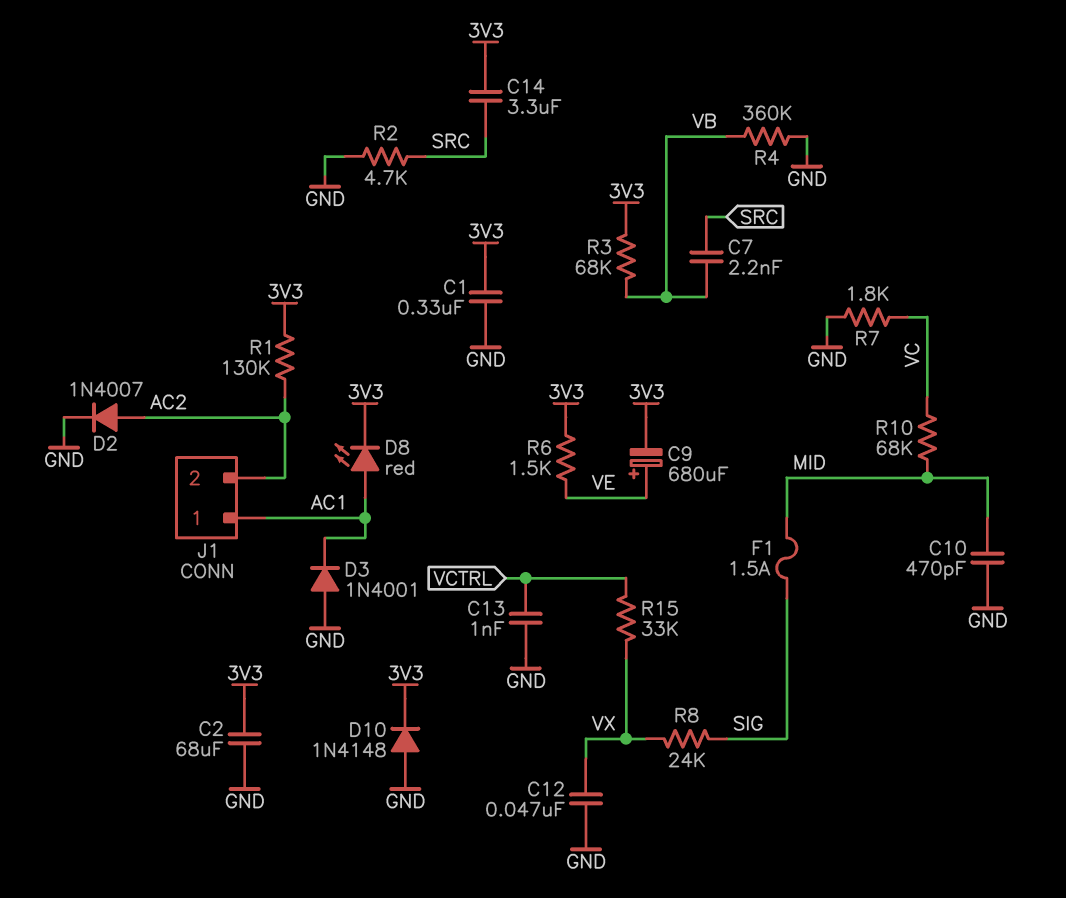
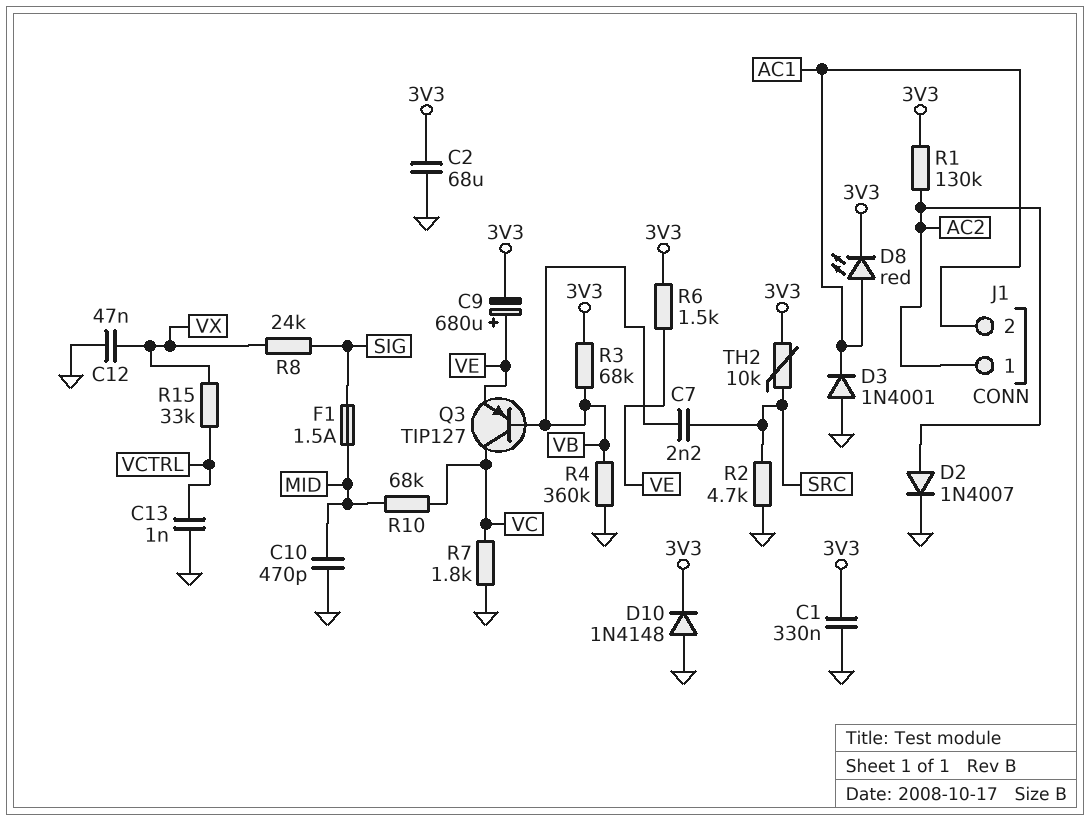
C14: 3.3uF (3V3, SRC) -> none
J1 pin 1: AC1 -> AC2
J1 pin 2: AC2 -> AC1
Q3: none -> PNP TIP127 (B VB, C VC, E VE)
TH2: none -> 10k (3V3, SRC)

